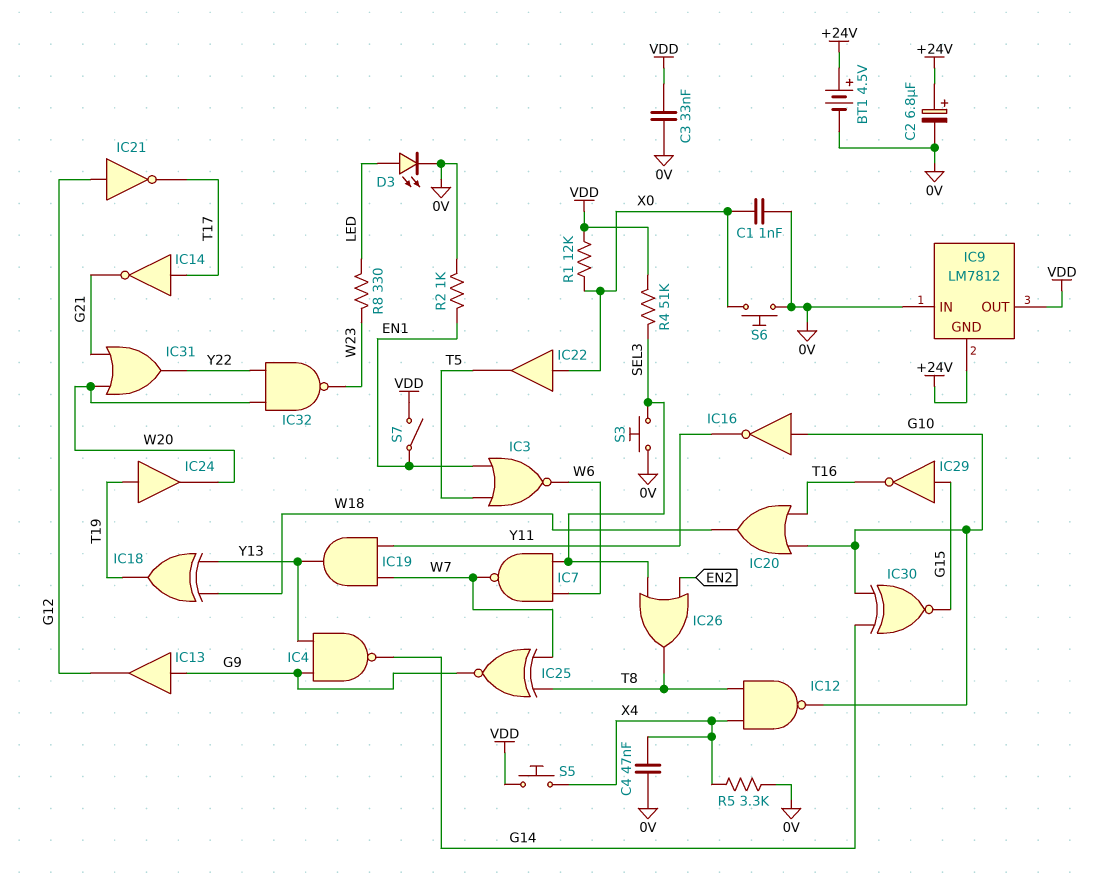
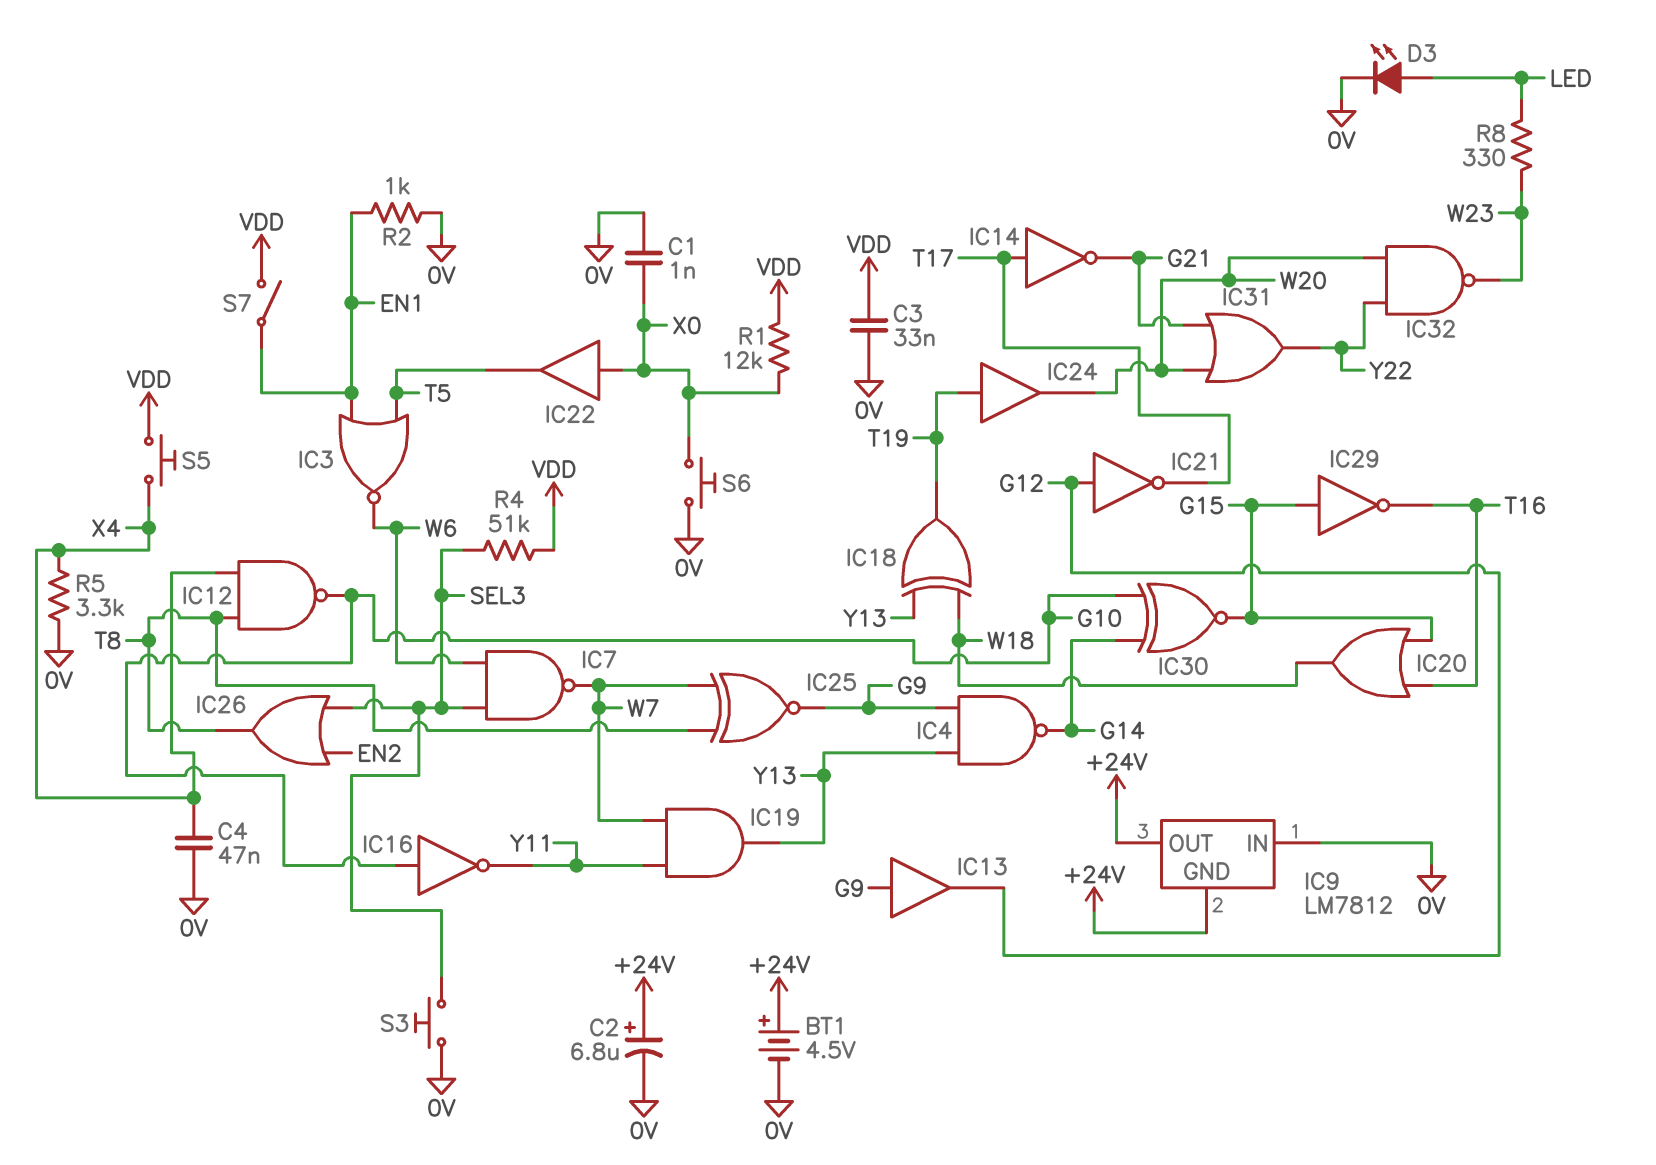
IC9 pin OUT: VDD -> +24V
IC20: OR (in G10, in T16, out W18) -> OR (in G15, in T16, out W18)

